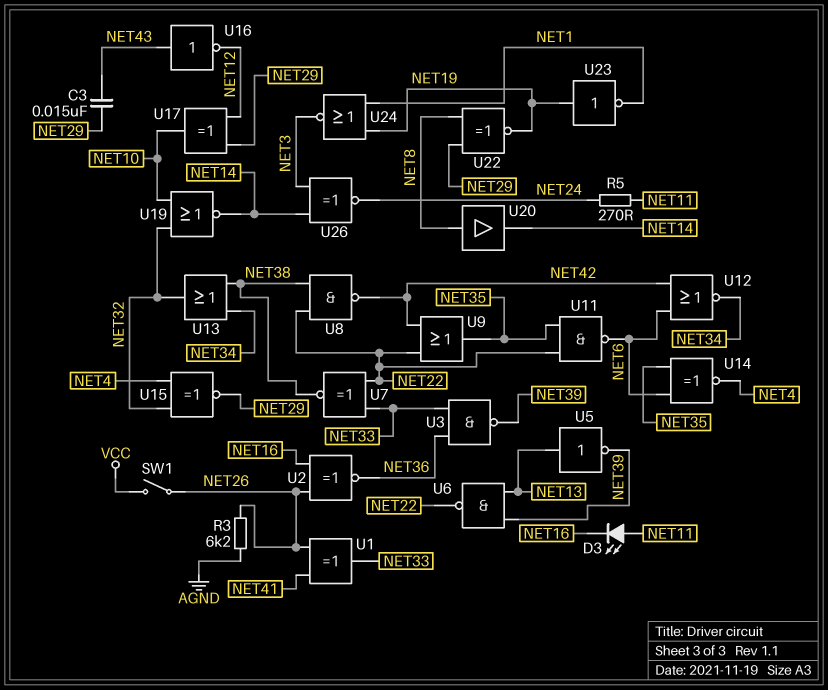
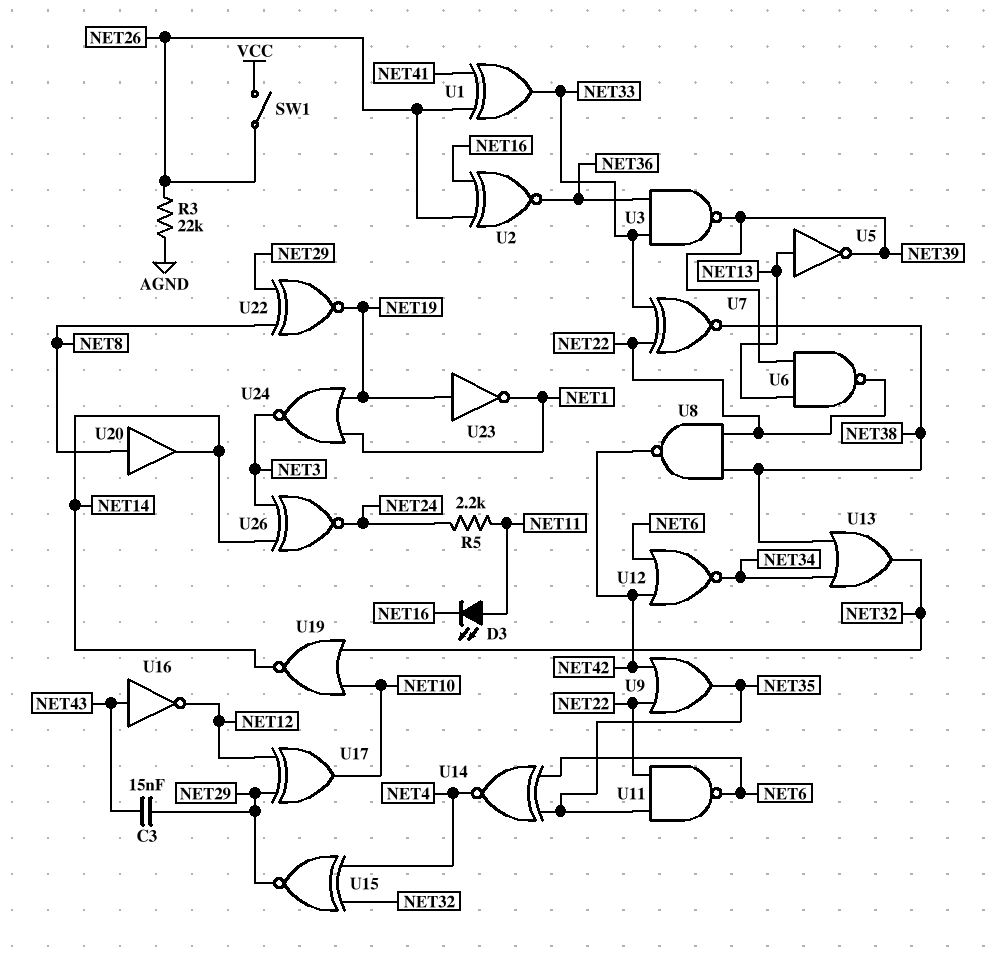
R3: 6.2k (AGND, NET26) -> 22k (AGND, NET26)
R5: 270 (NET11, NET24) -> 2.2k (NET11, NET24)

